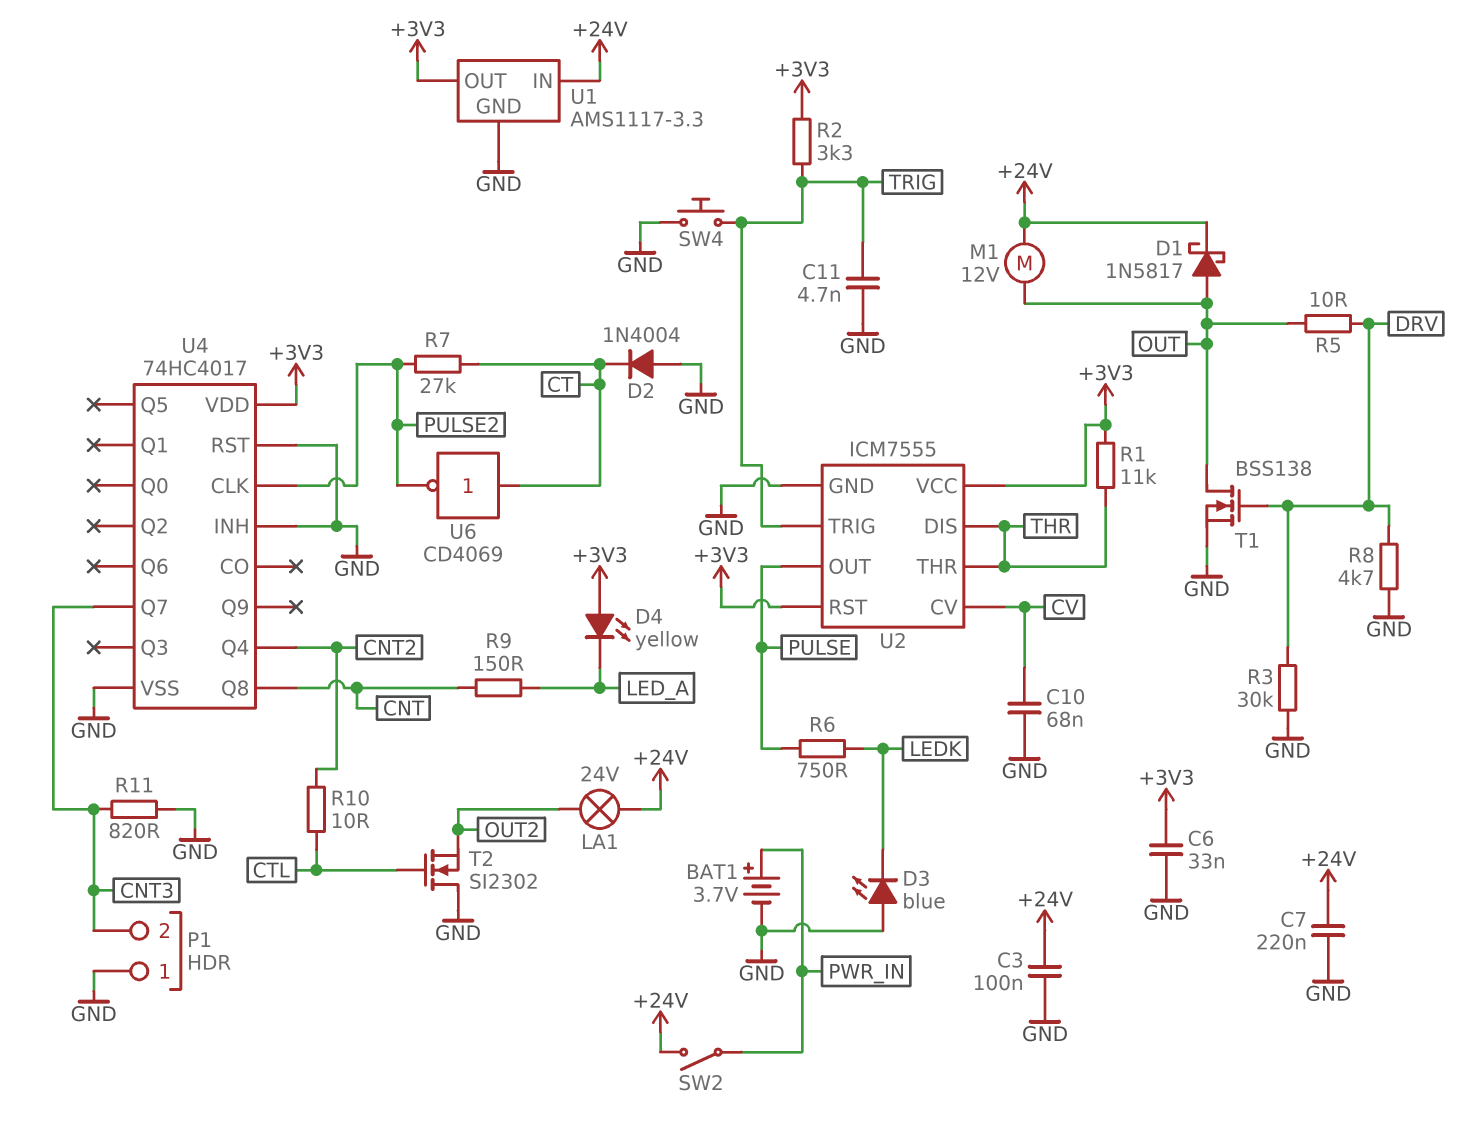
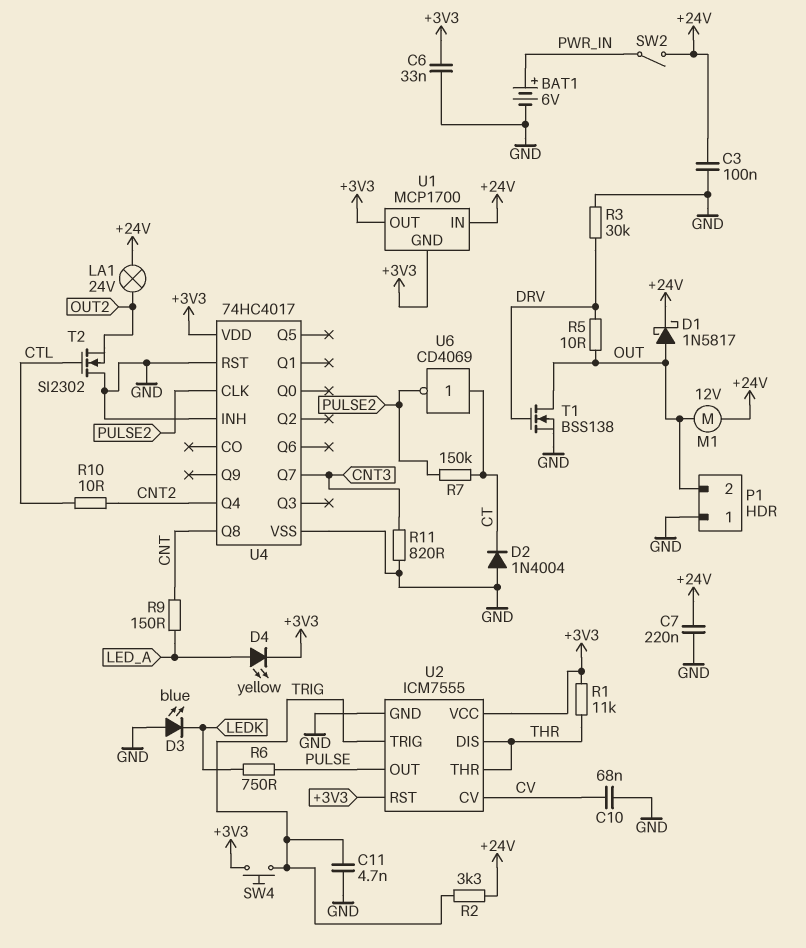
BAT1: 3.7V (plus PWR_IN, minus GND) -> 6V (plus PWR_IN, minus GND)
D4: LED yellow (A +3V3, K LED_A) -> LED yellow (A LED_A, K +3V3)
P1 pin 2: CNT3 -> OUT
R2: 3.3k (+3V3, TRIG) -> 3.3k (+24V, TRIG)
R7: 27k (CT, PULSE2) -> 150k (CT, PULSE2)
R8: 4.7k (DRV, GND) -> none
SW4: button (GND, TRIG) -> button (+3V3, TRIG)
U1: AMS1117-3.3 -> MCP1700
U1 pin GND: GND -> +3V3

